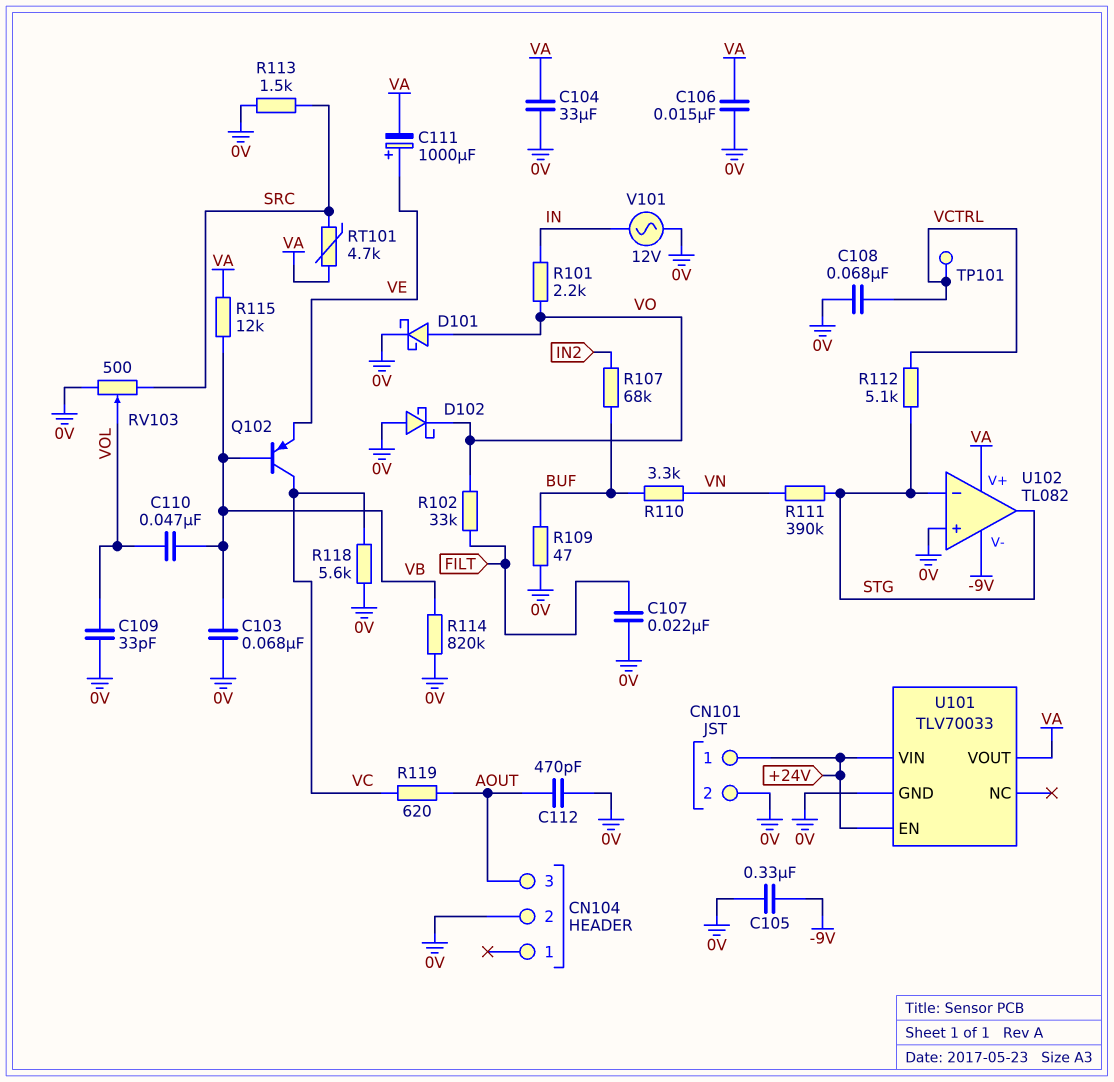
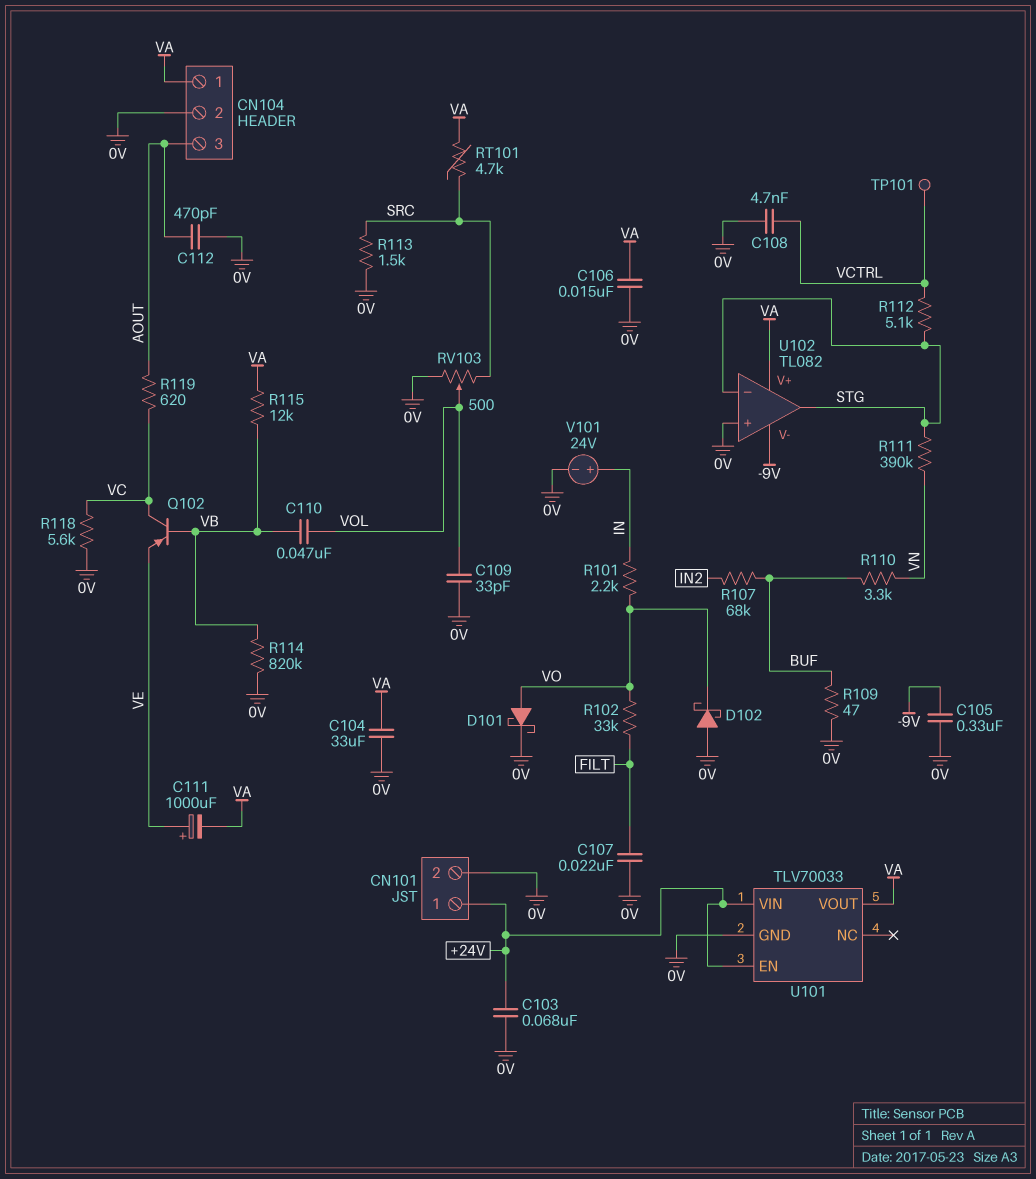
C103: 68nF (0V, VB) -> 68nF (+24V, 0V)
C108: 68nF (0V, VCTRL) -> 4.7nF (0V, VCTRL)
CN104 pin 1: none -> VA
V101: AC 12V (0V, IN) -> 24V (plus IN, minus 0V)

